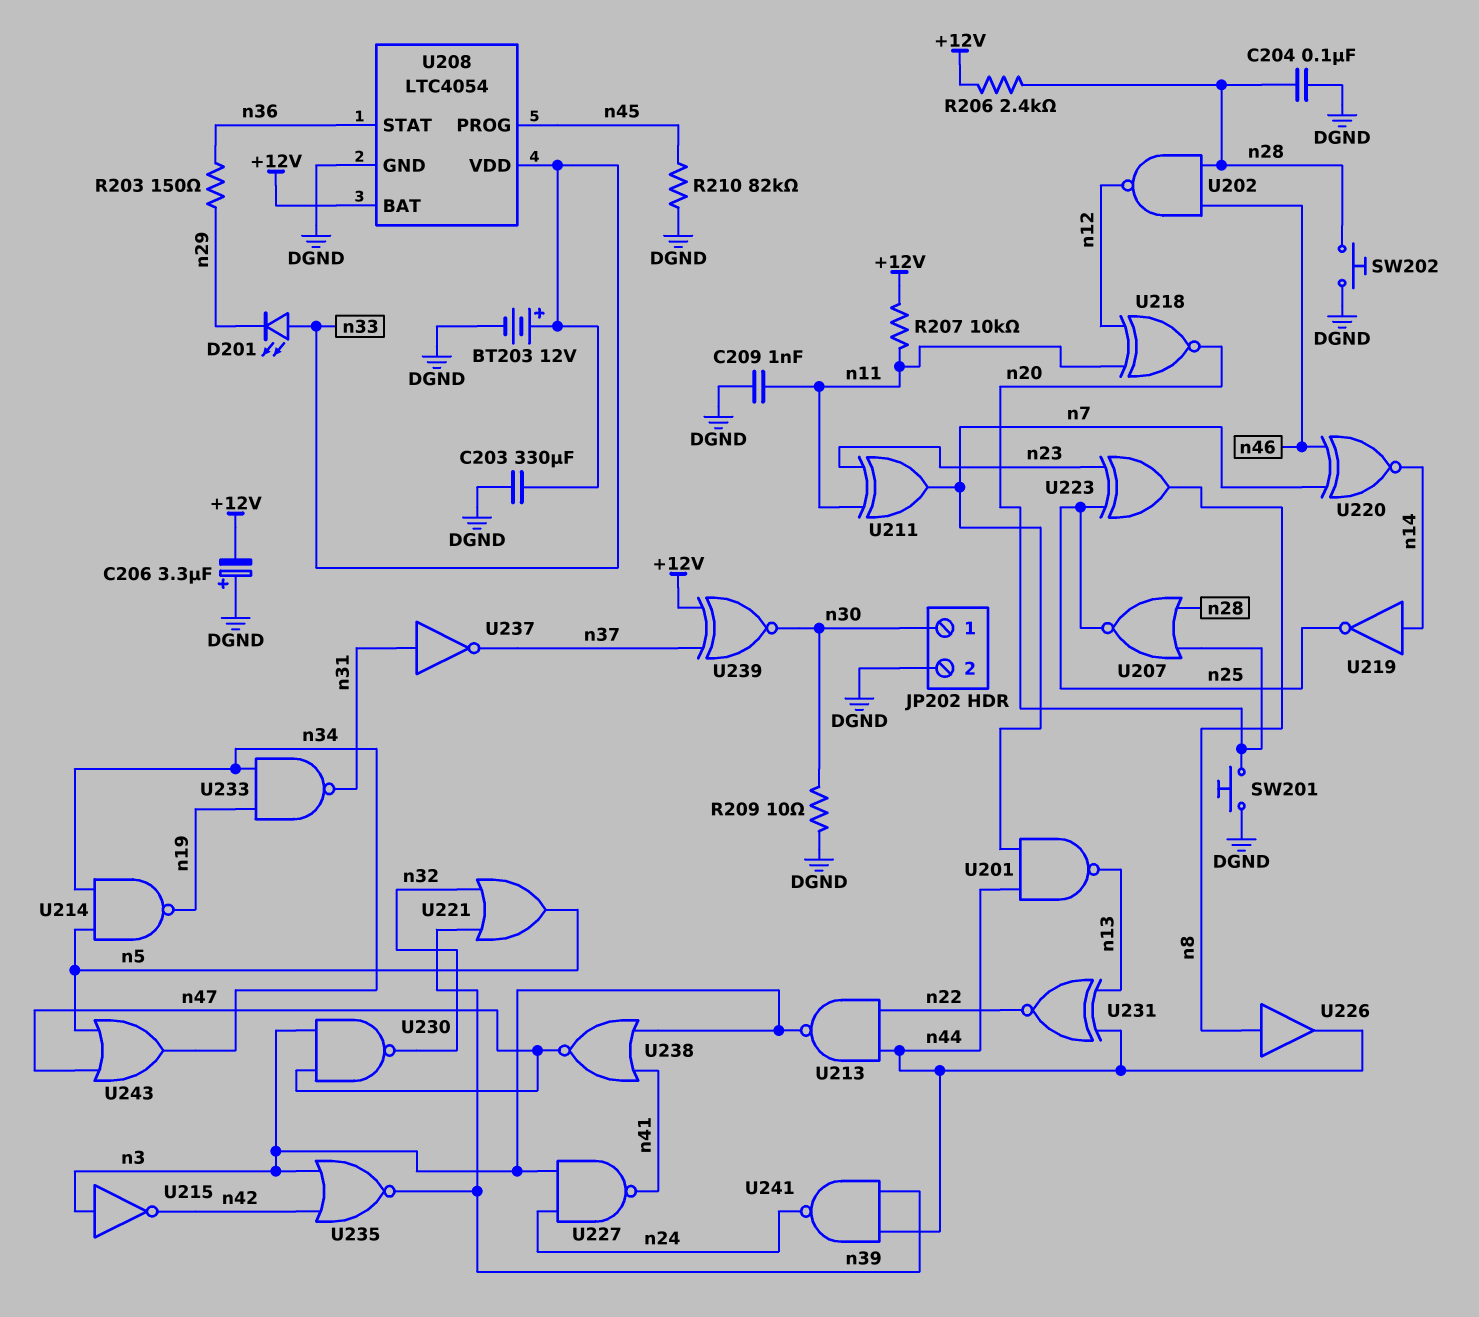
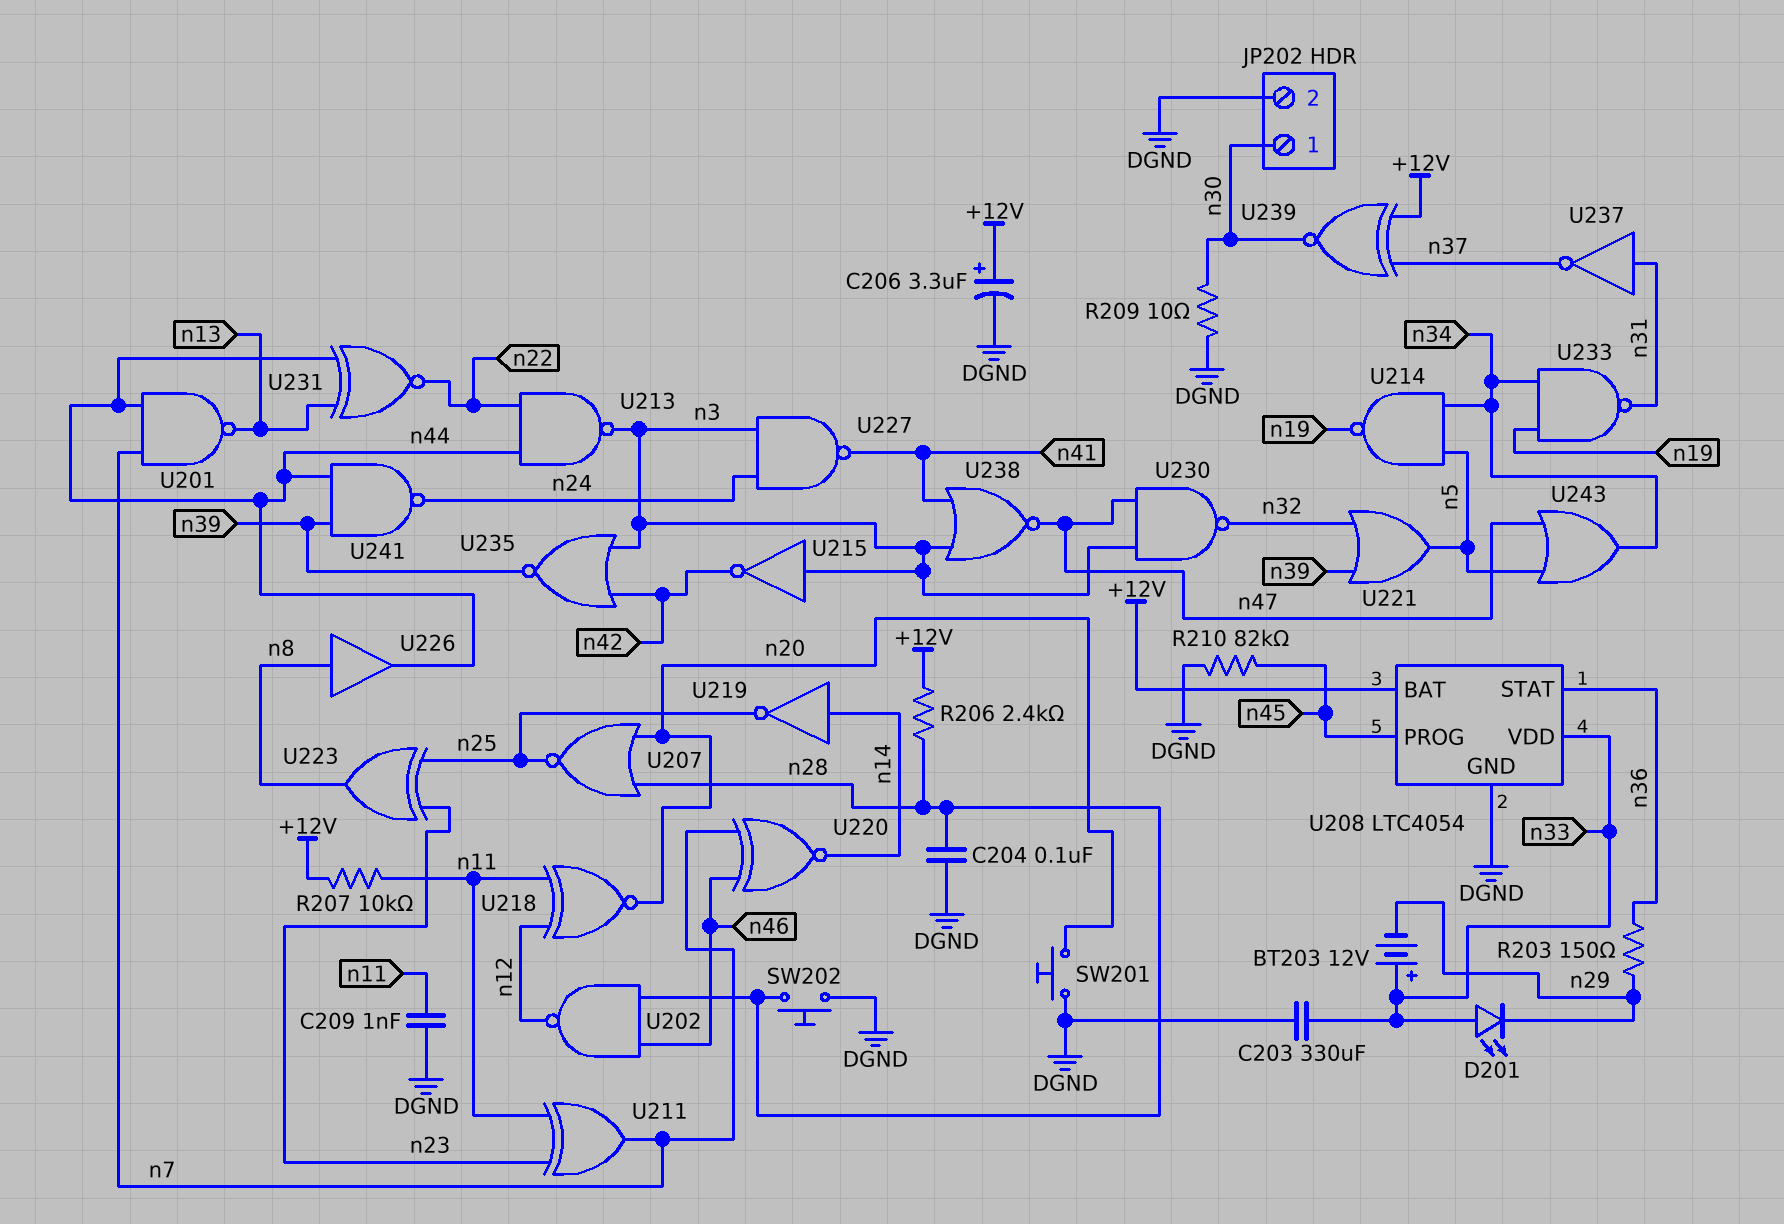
BT203: 12V (plus n33, minus DGND) -> 12V (plus n33, minus n29)
C206: 3.3uF (plus DGND, minus +12V) -> 3.3uF (plus +12V, minus DGND)

